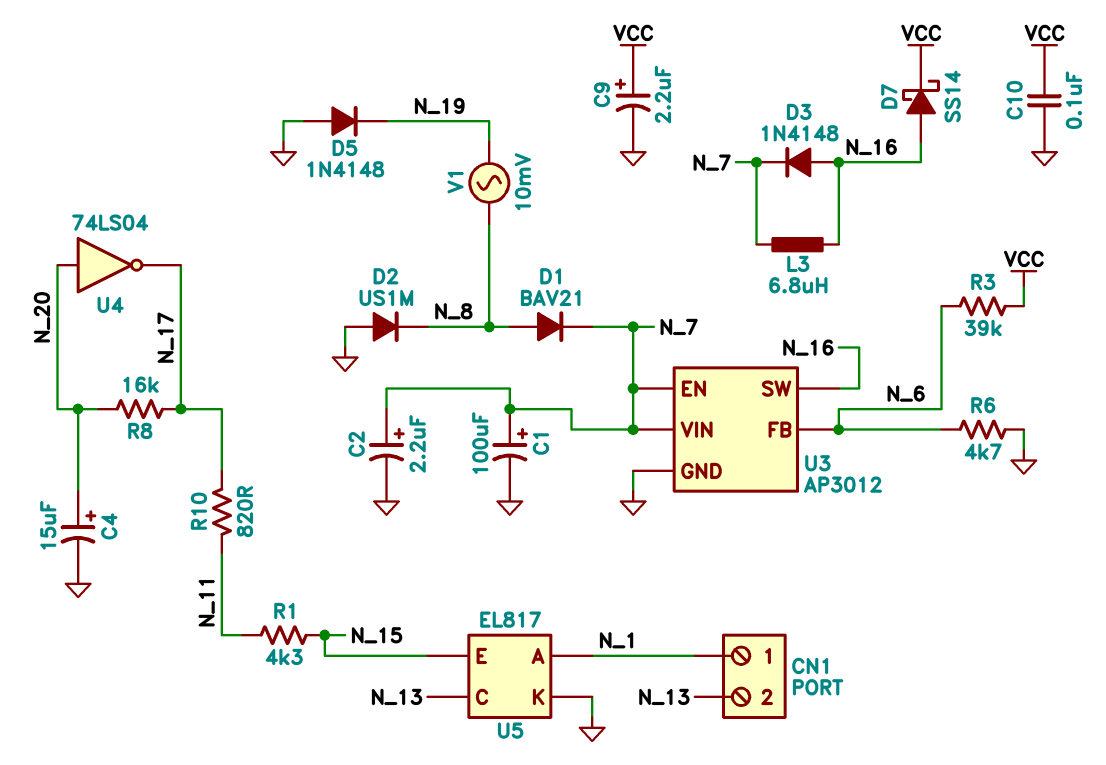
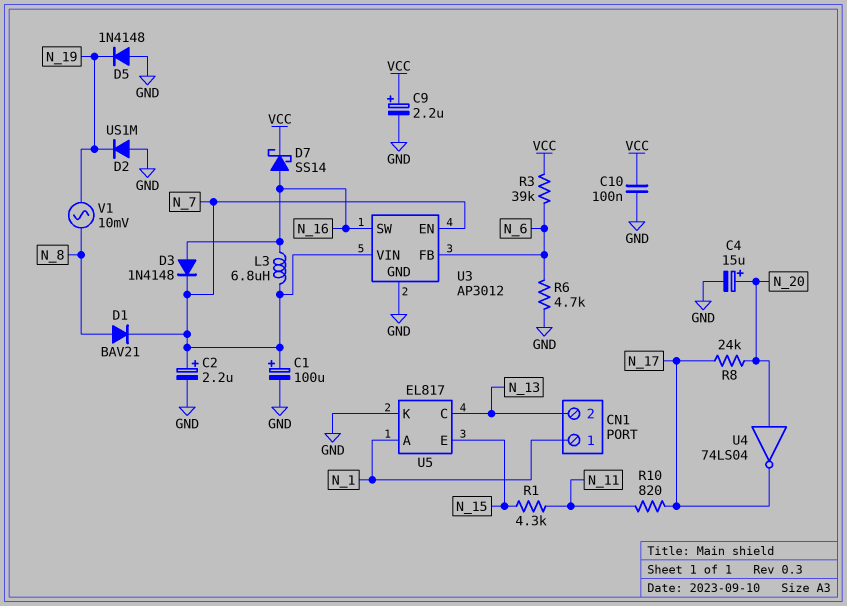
D2: diode US1M (A GND, K N_8) -> diode US1M (A GND, K N_19)
R8: 16k (N_17, N_20) -> 24k (N_17, N_20)

